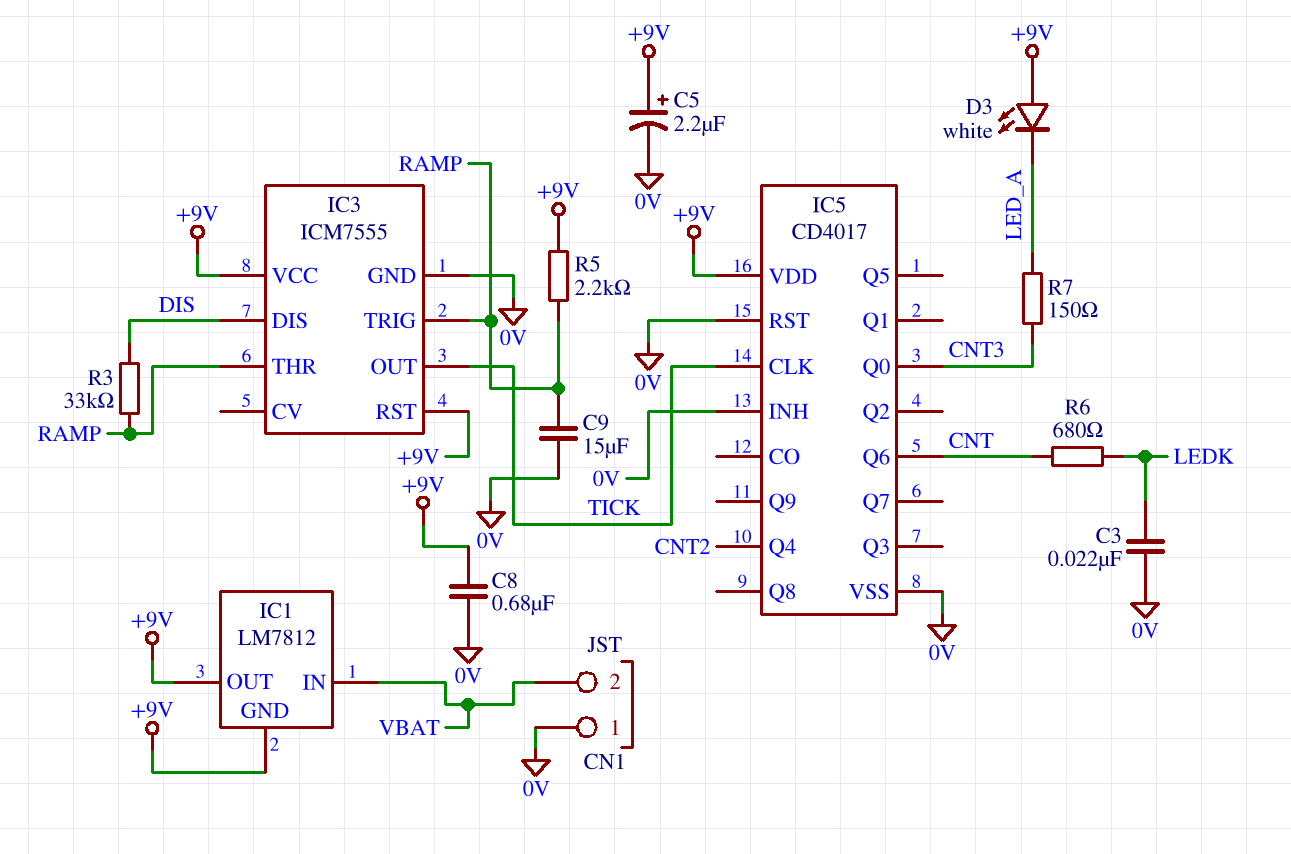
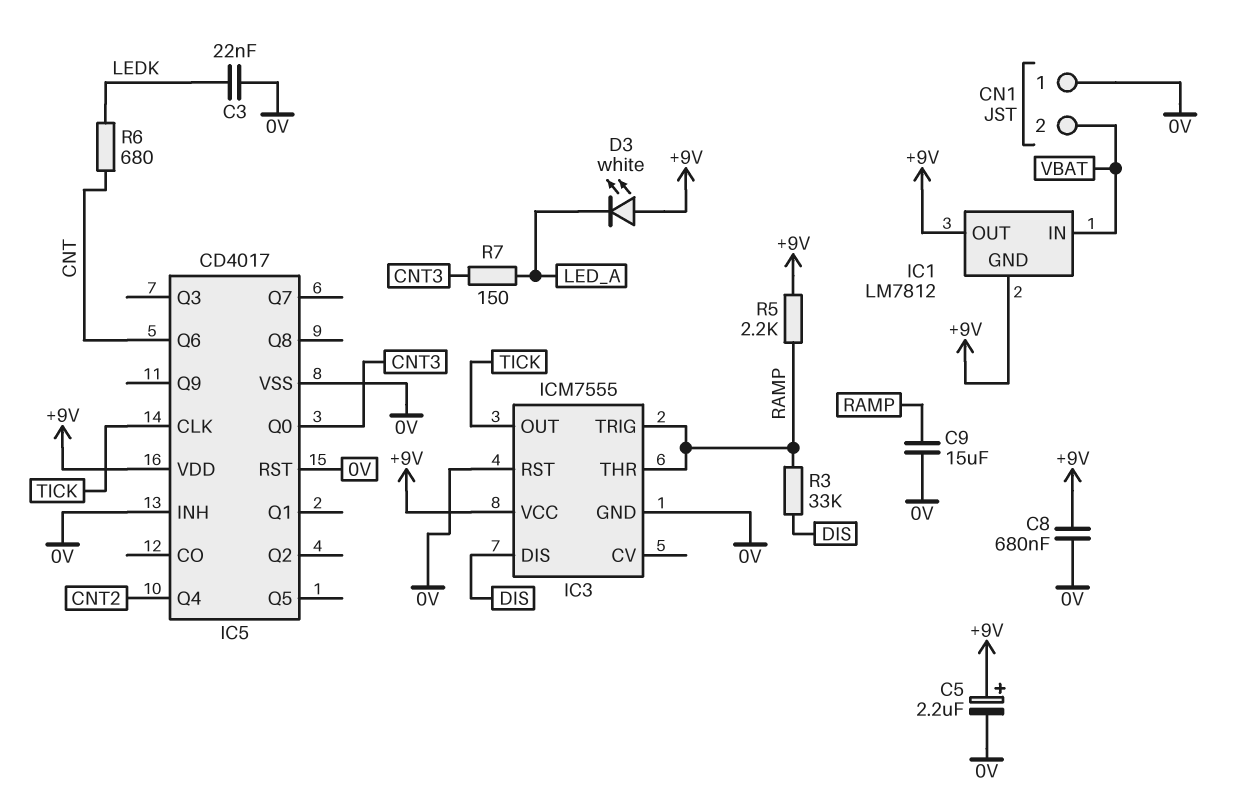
IC3 pin RST: +9V -> 0V

